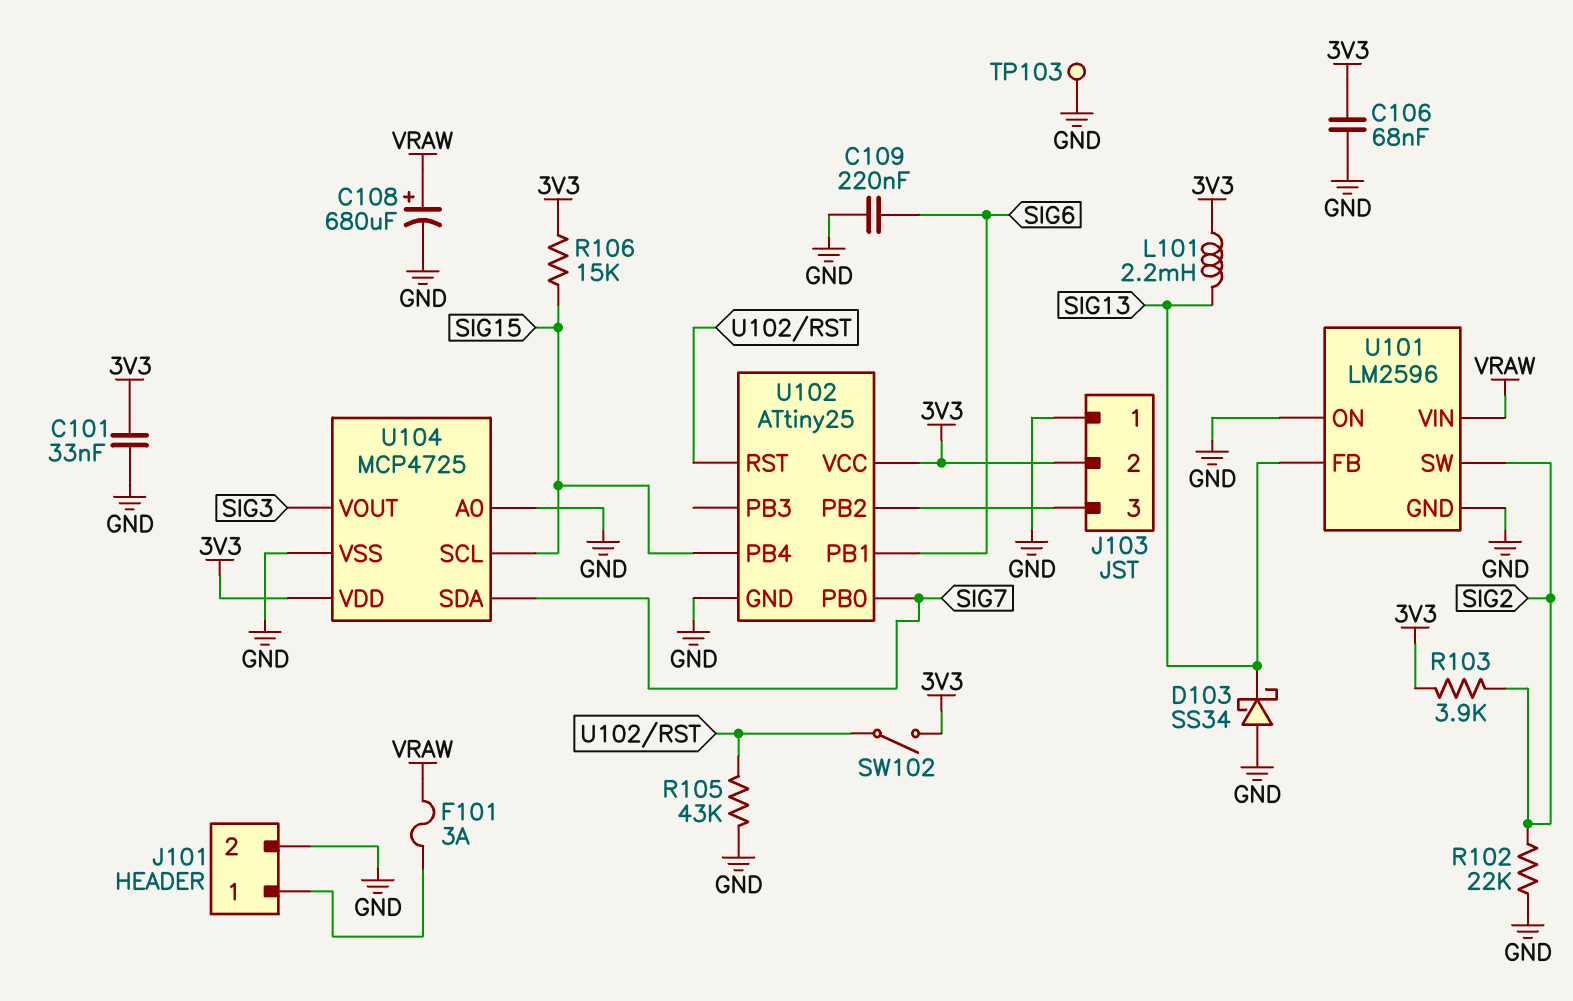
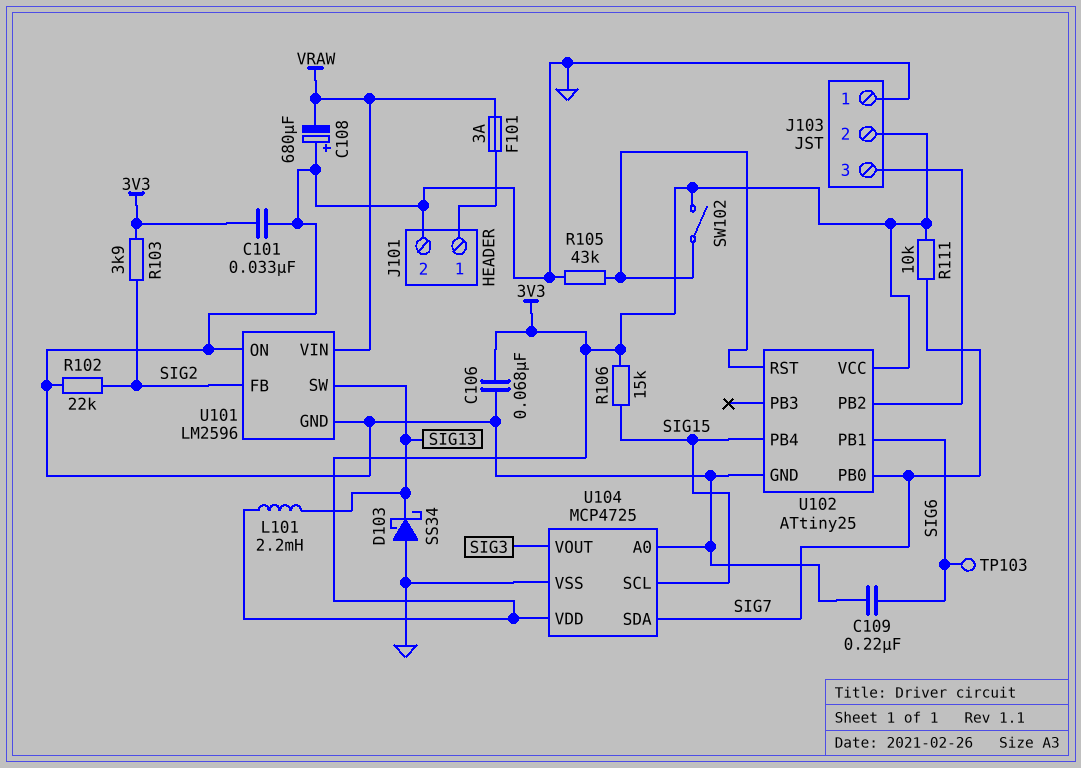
C108: 680uF (plus VRAW, minus GND) -> 680uF (plus GND, minus VRAW)
R111: none -> 10k (3V3, SIG7)
TP103: test point (GND) -> test point (SIG6)
U101 pin FB: SIG13 -> SIG2
U101 pin SW: SIG2 -> SIG13

